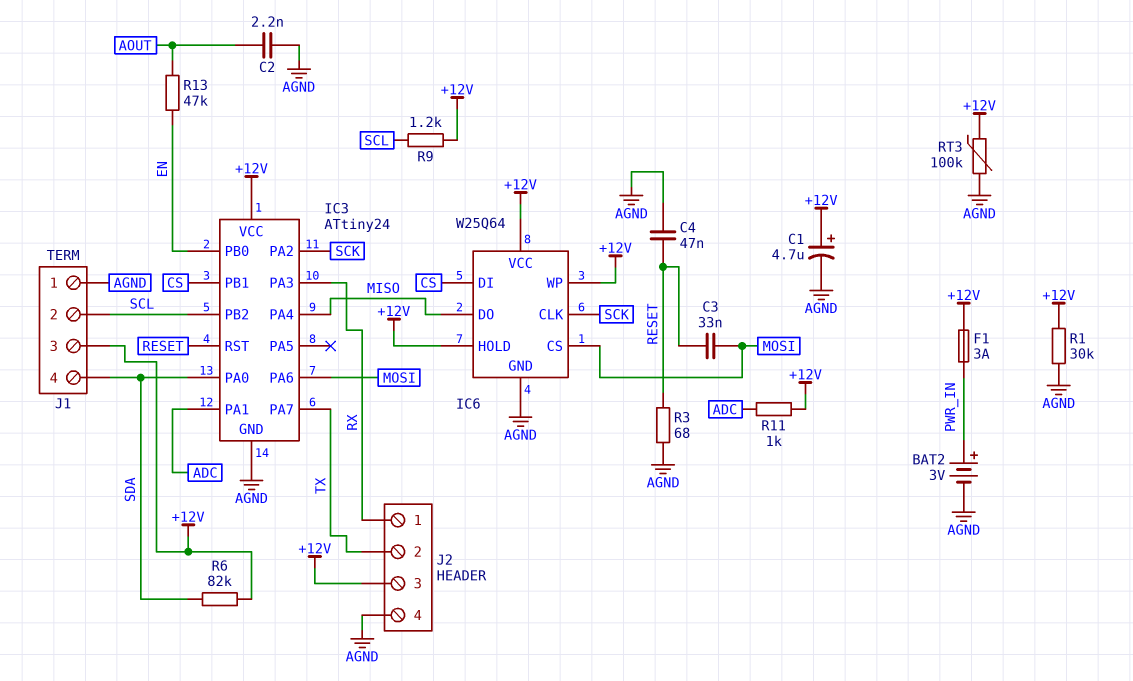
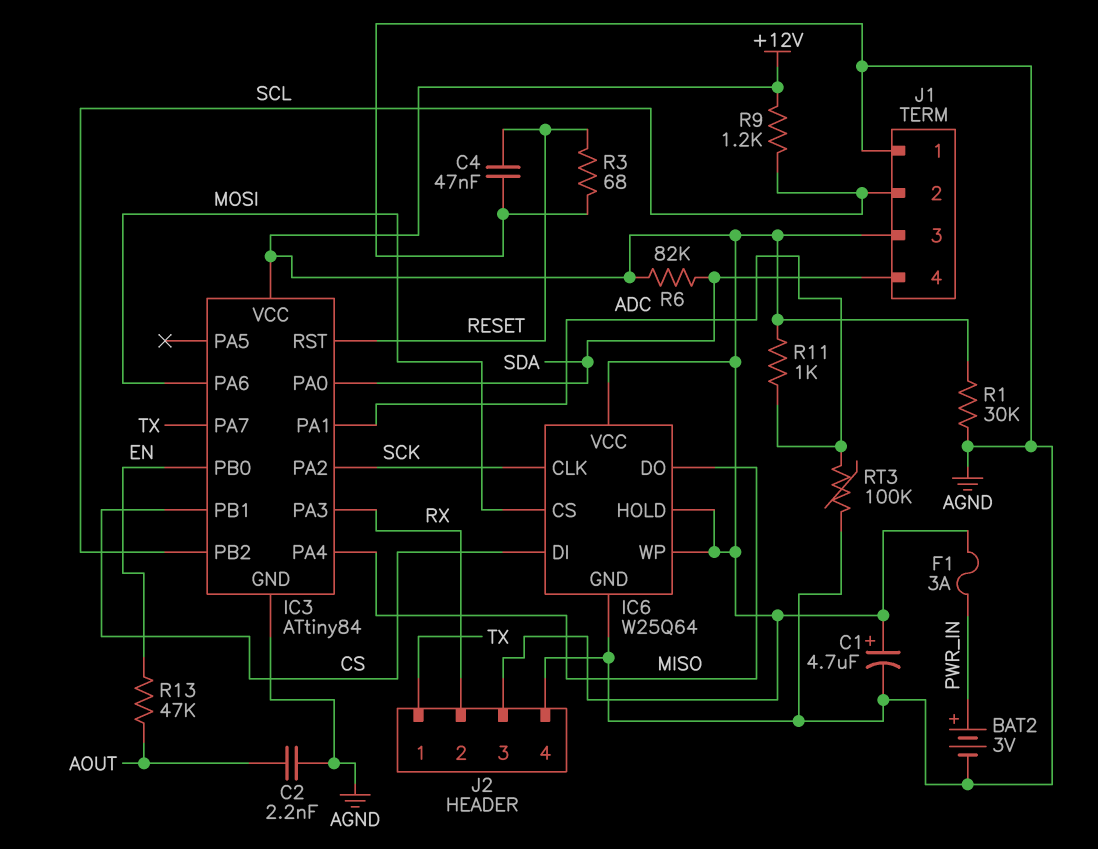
C3: 33nF (MOSI, RESET) -> none
IC3: ATtiny24 -> ATtiny84
J2 pin 1: RX -> TX
J2 pin 2: TX -> RX
RT3: 100k (+12V, AGND) -> 100k (ADC, AGND)

